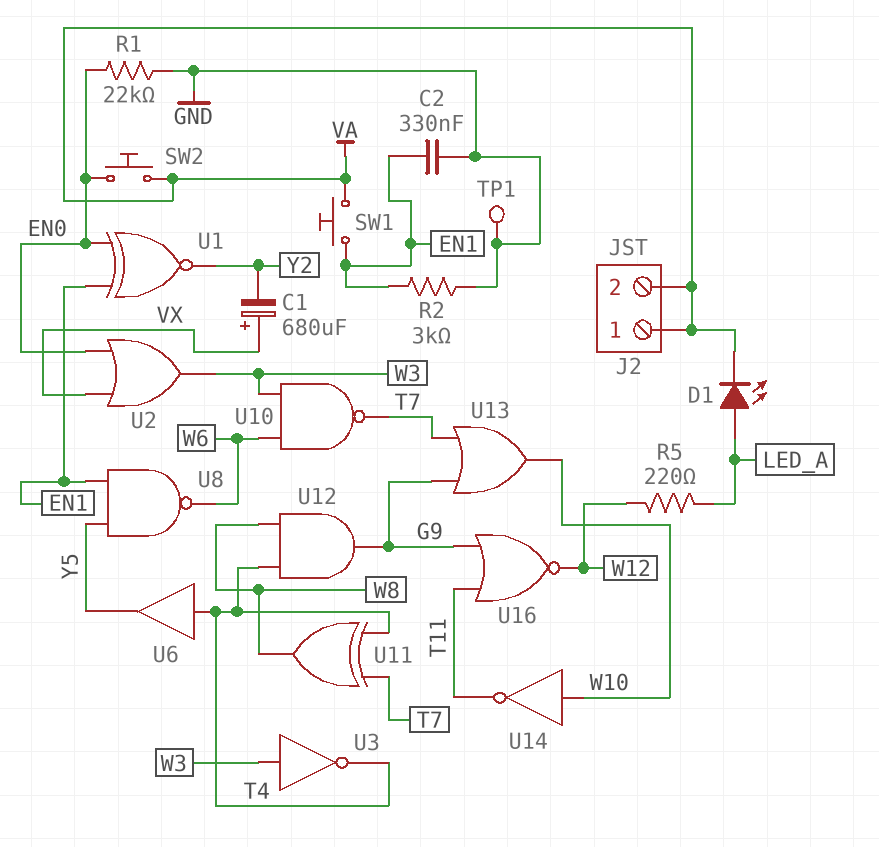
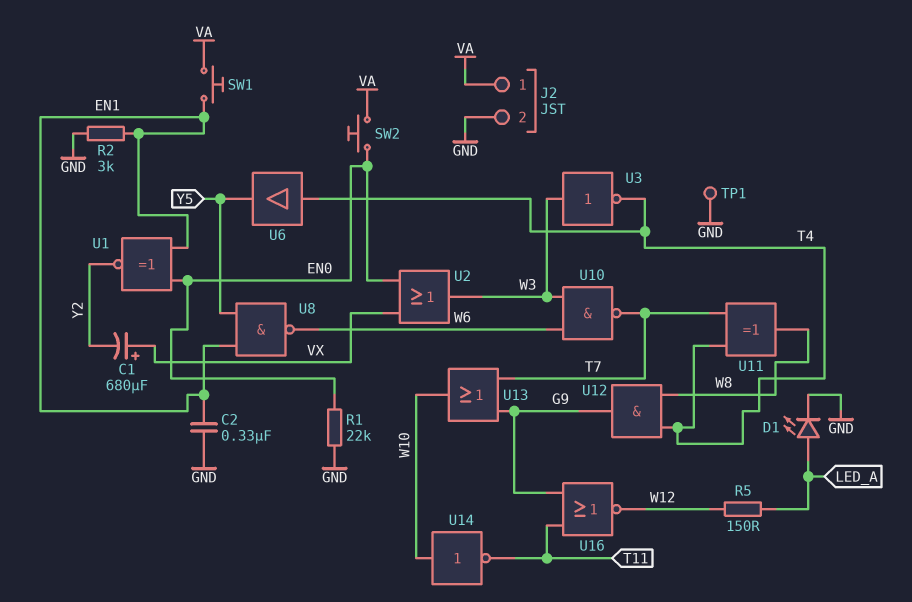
D1: LED (A LED_A, K VA) -> LED (A LED_A, K GND)
J2 pin 2: VA -> GND
R5: 220 (LED_A, W12) -> 150 (LED_A, W12)

